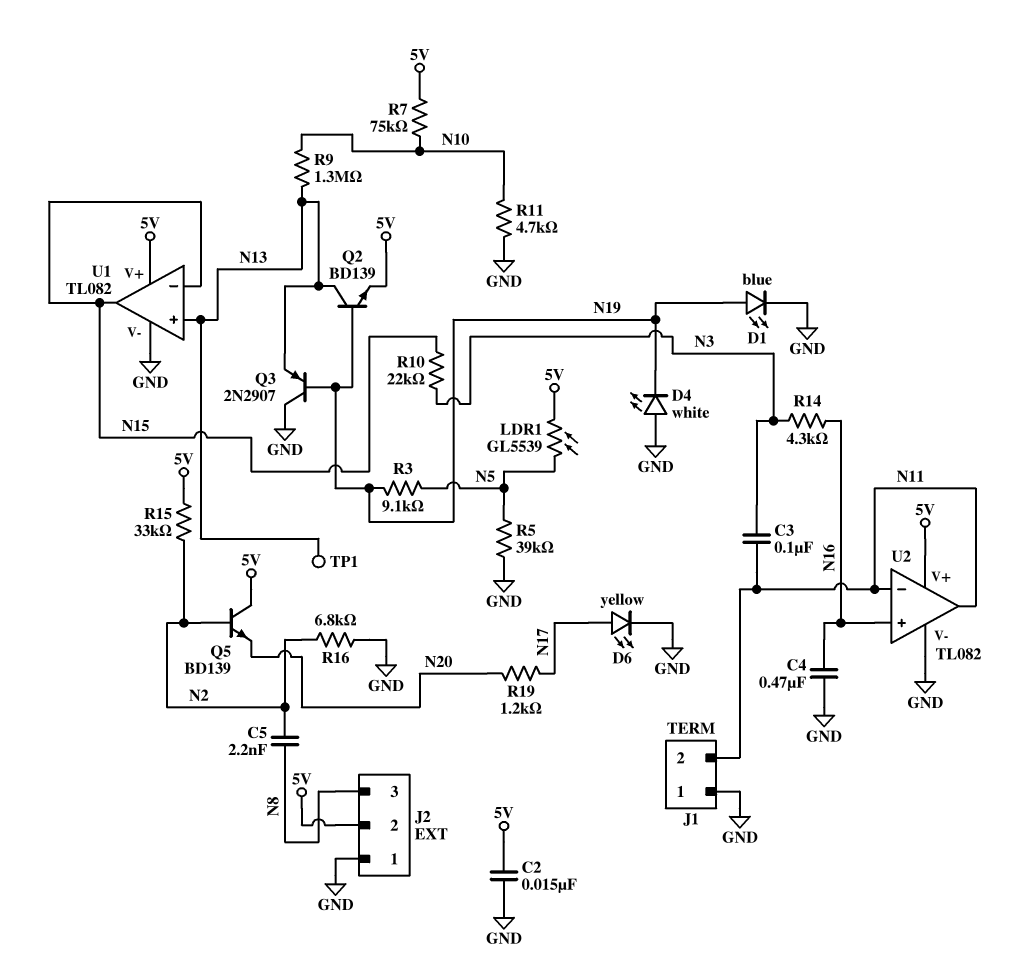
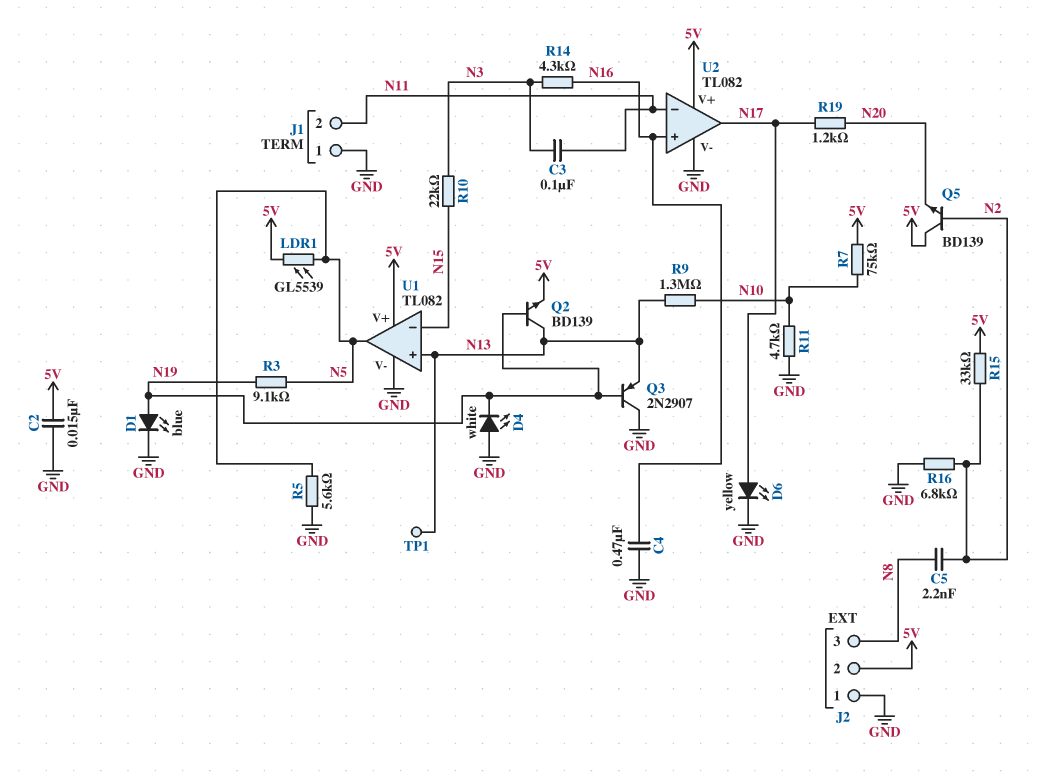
R5: 39k (GND, N5) -> 5.6k (GND, N5)
U1 pin out: N15 -> N5
U2 pin out: N11 -> N17

